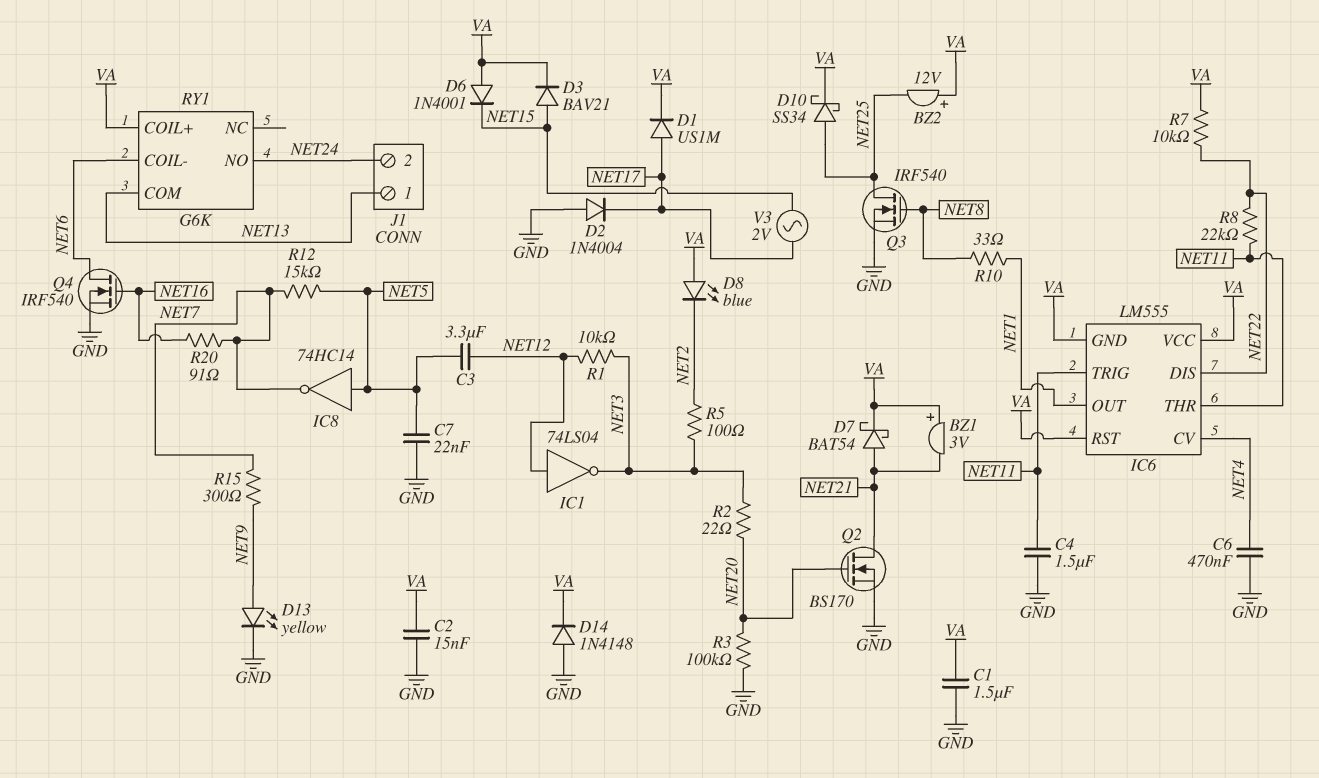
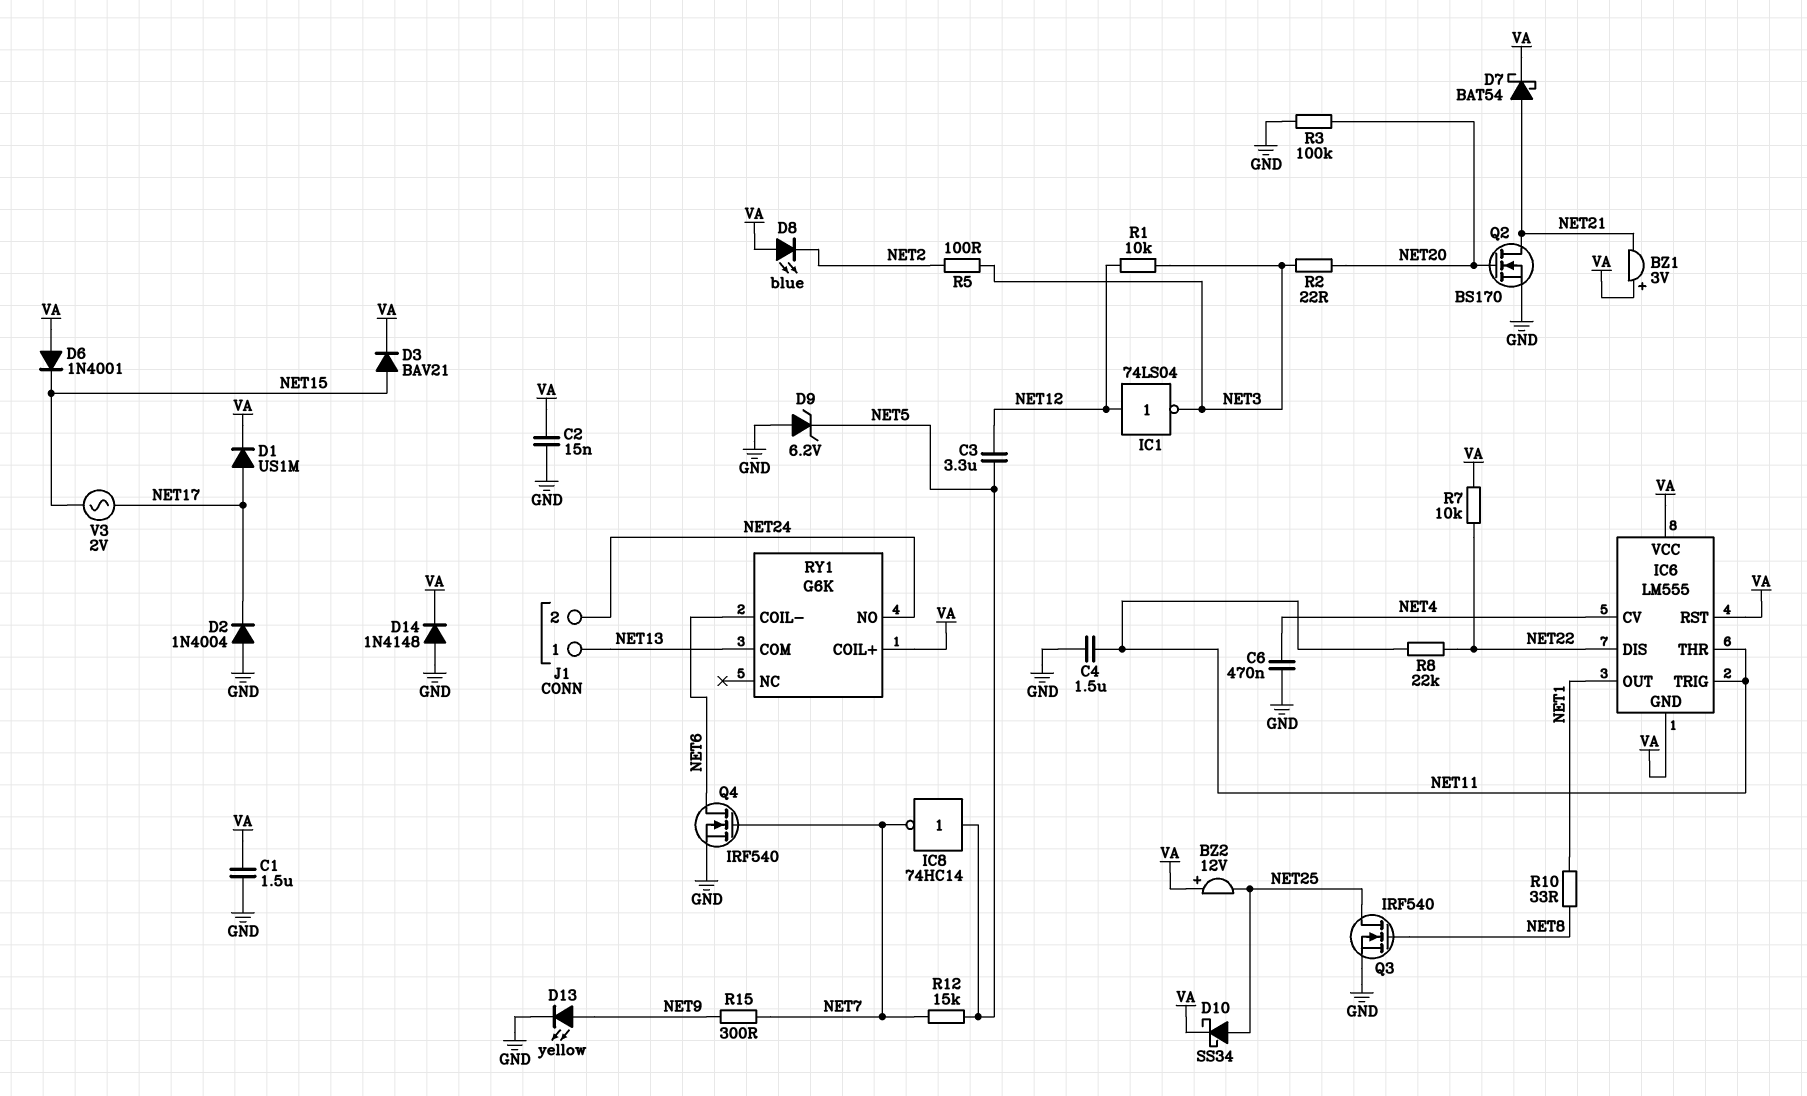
C7: 22nF (GND, NET5) -> none
D9: none -> zener 6.2V (A GND, K NET5)
Q4: NMOS IRF540 (G NET16, D NET6, S GND) -> NMOS IRF540 (G NET7, D NET6, S GND)
R20: 91 (NET7, NET16) -> none

